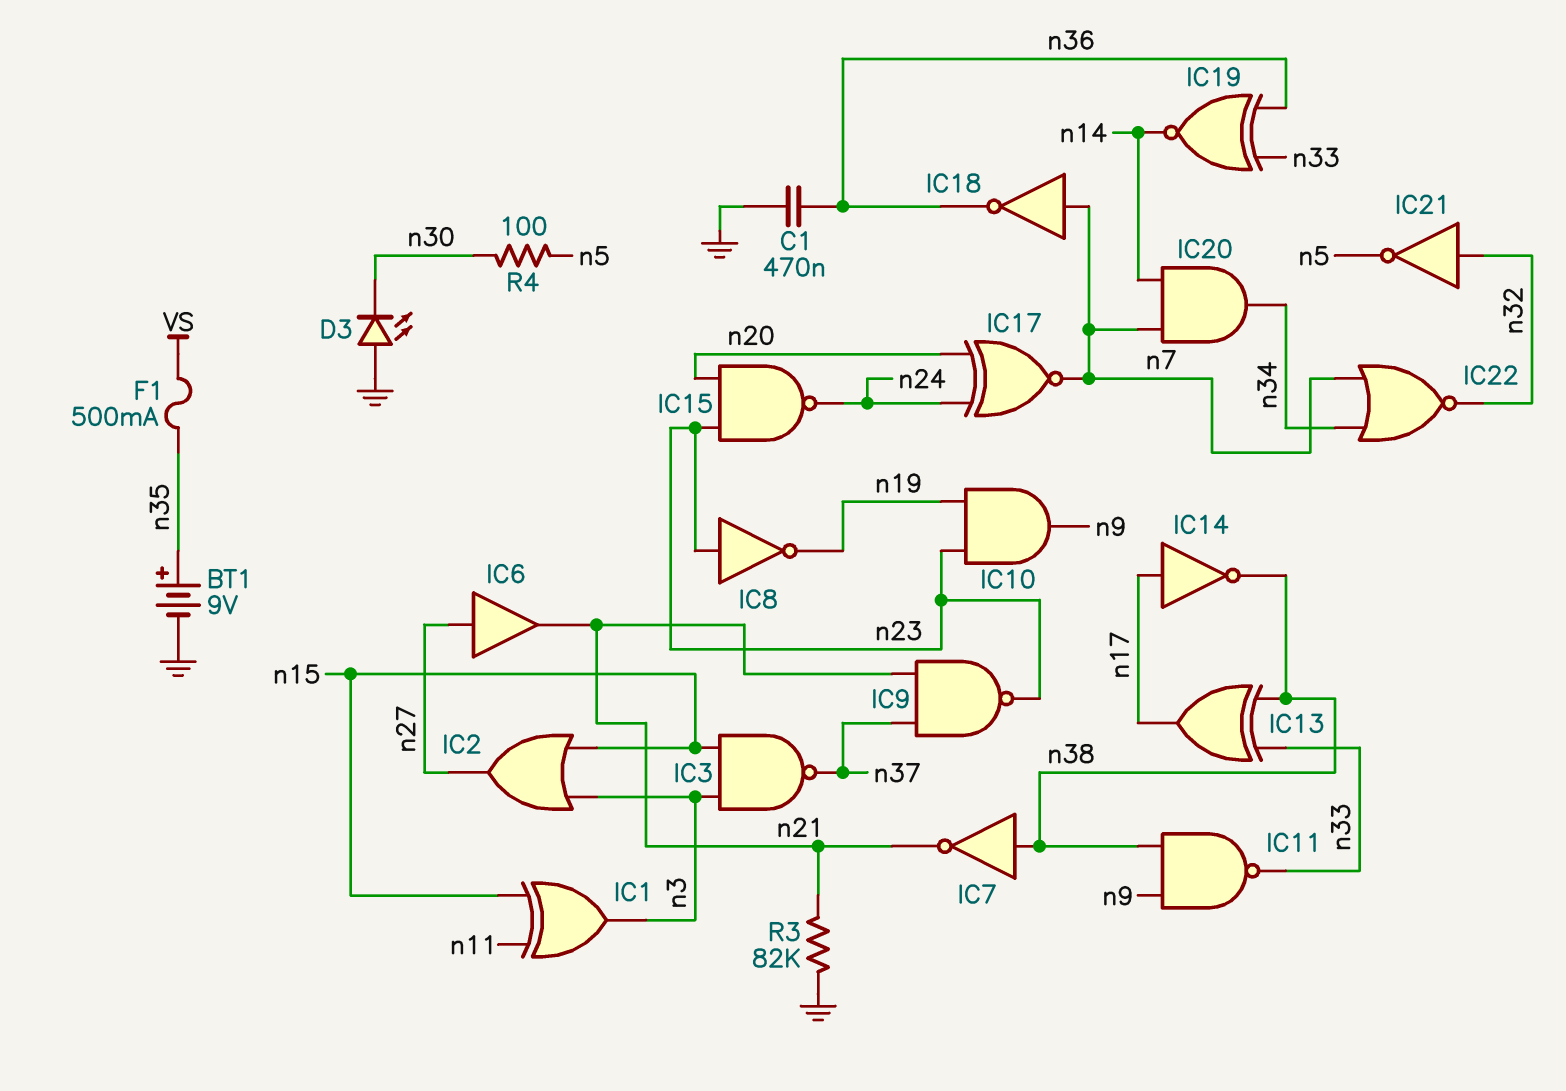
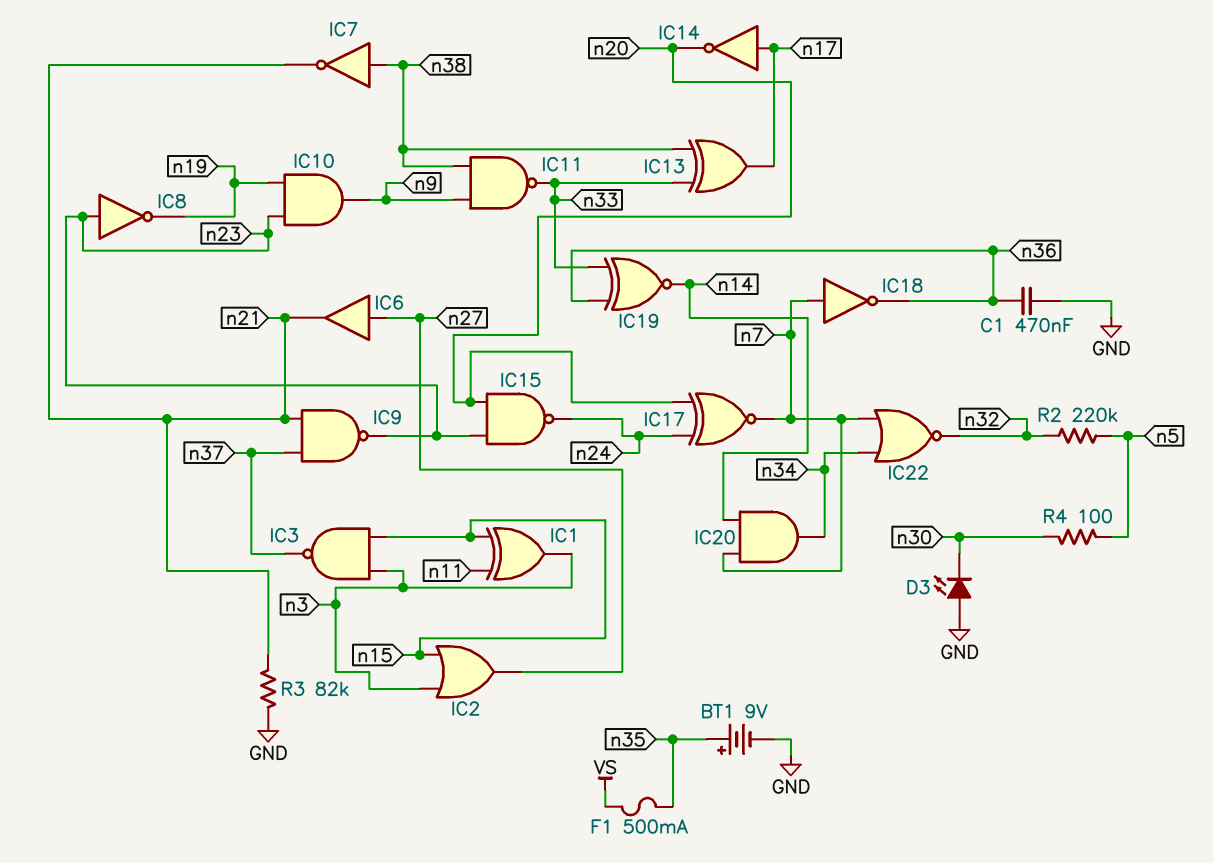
IC14: NOT (in n17, out n38) -> NOT (in n17, out n20)
IC21: NOT (in n32, out n5) -> none
R2: none -> 220k (n5, n32)

